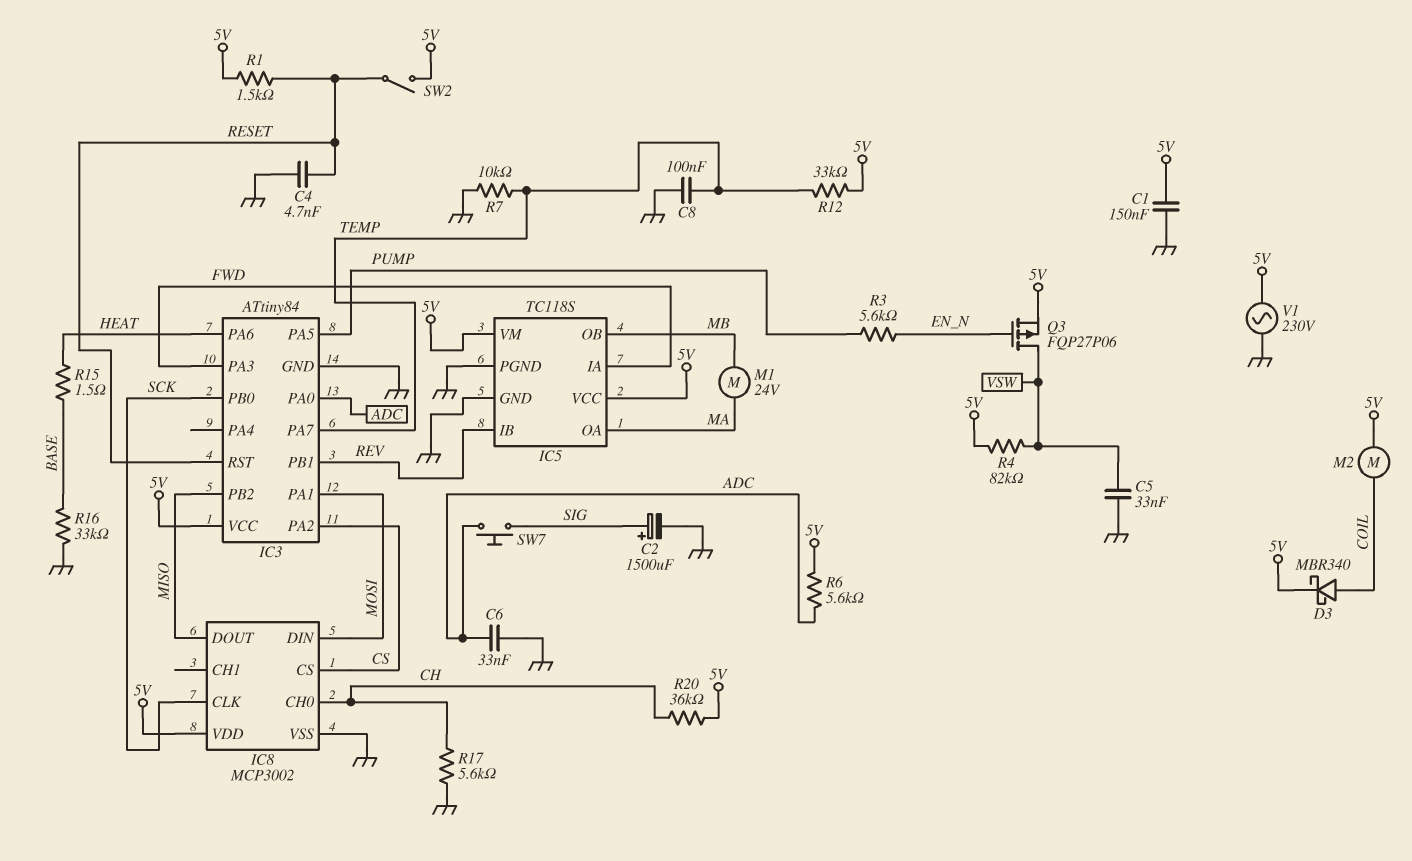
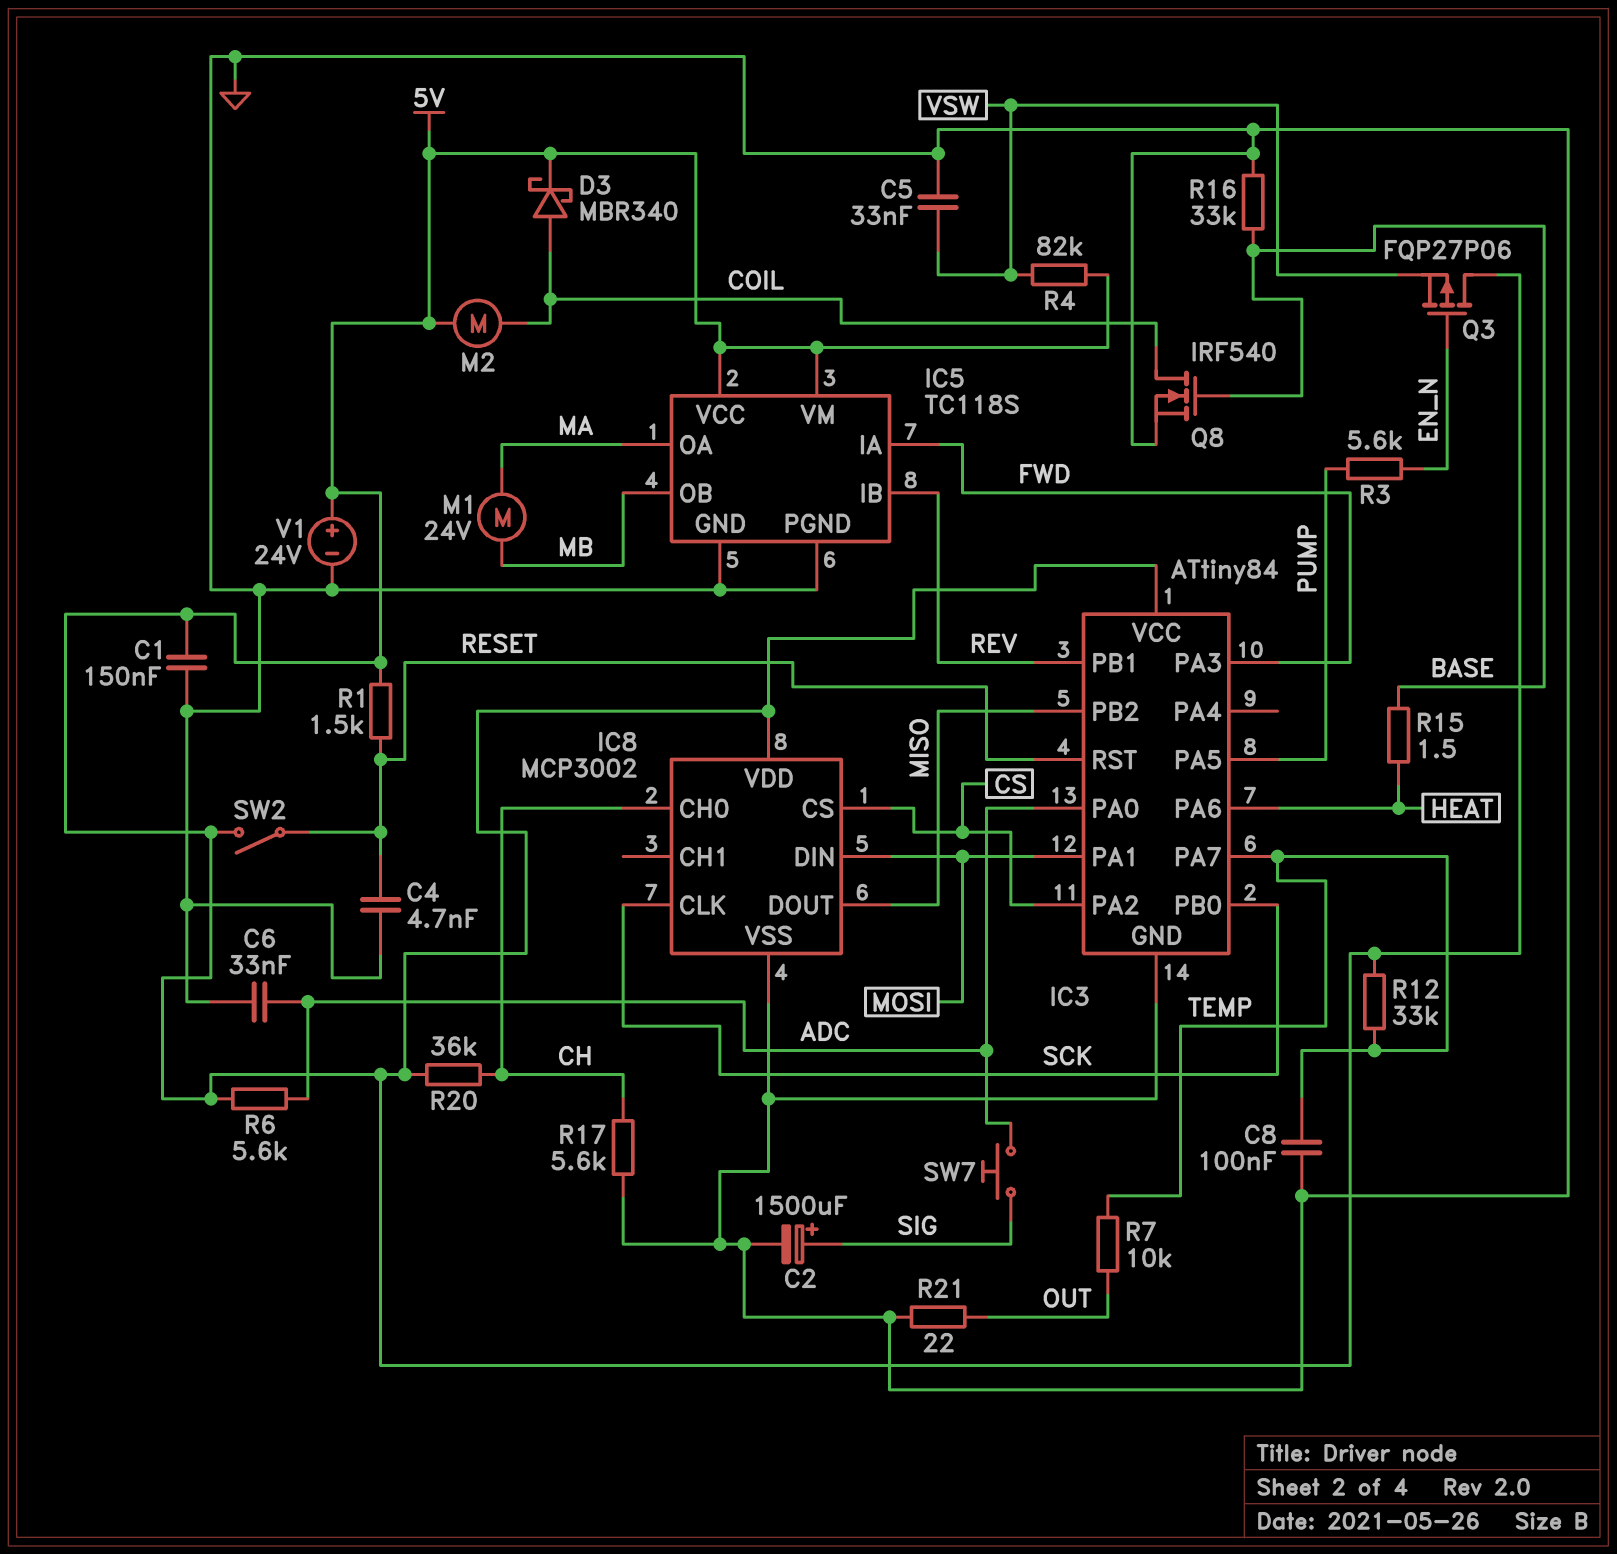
Q3: PMOS FQP27P06 (G EN_N, D VSW, S 5V) -> PMOS FQP27P06 (G EN_N, D 5V, S VSW)
Q8: none -> NMOS IRF540 (G BASE, D COIL, S GND)
R7: 10k (GND, TEMP) -> 10k (OUT, TEMP)
R21: none -> 22 (GND, OUT)
V1: AC 230V (5V, GND) -> 24V (plus 5V, minus GND)

